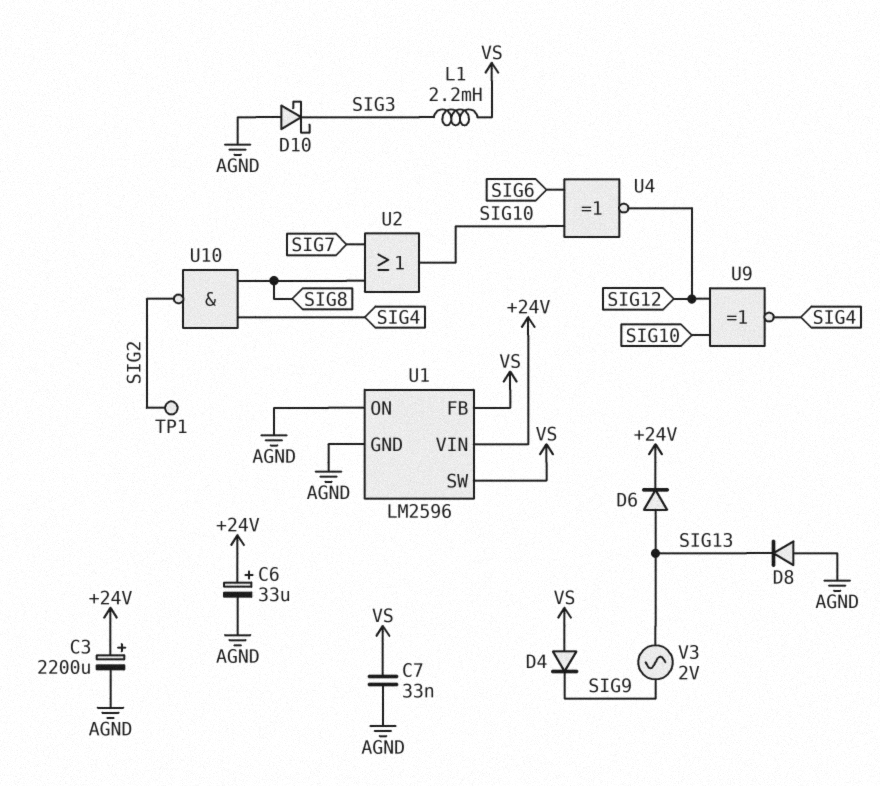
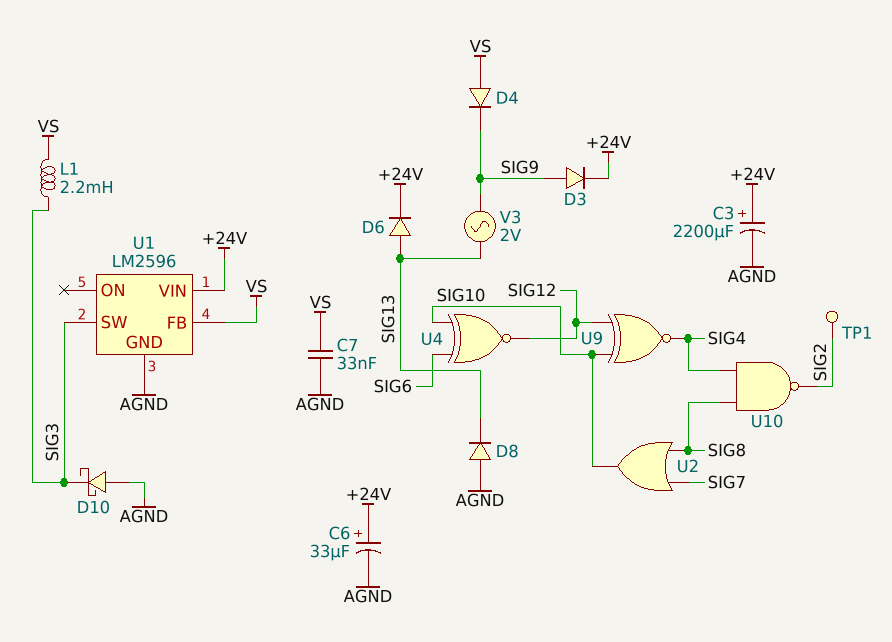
D3: none -> diode (A SIG9, K +24V)
U1 pin ON: AGND -> none
U1 pin SW: VS -> SIG3

